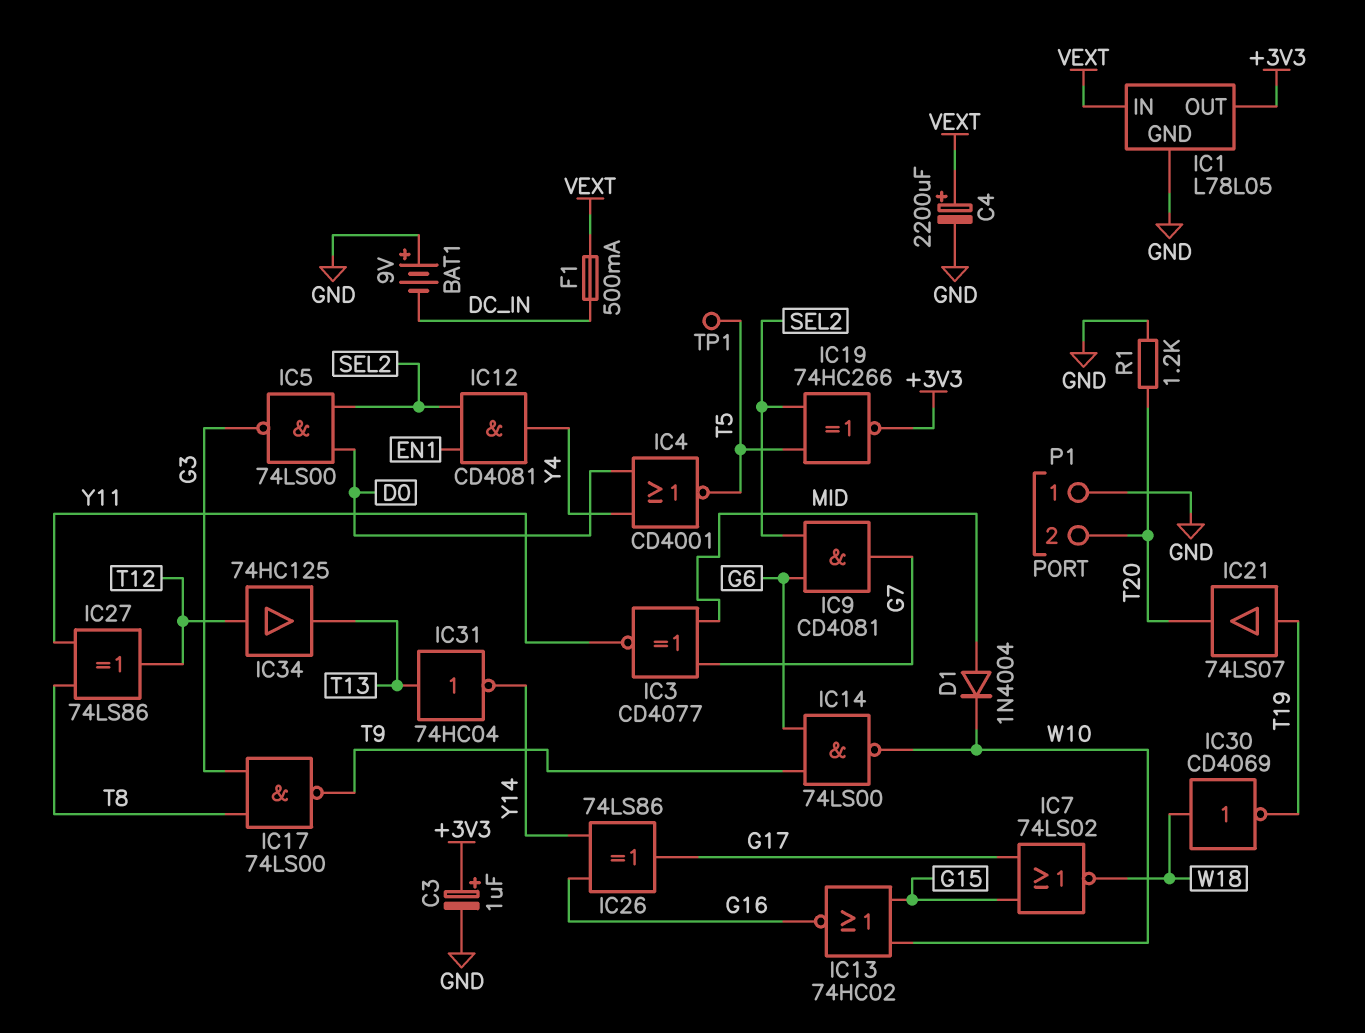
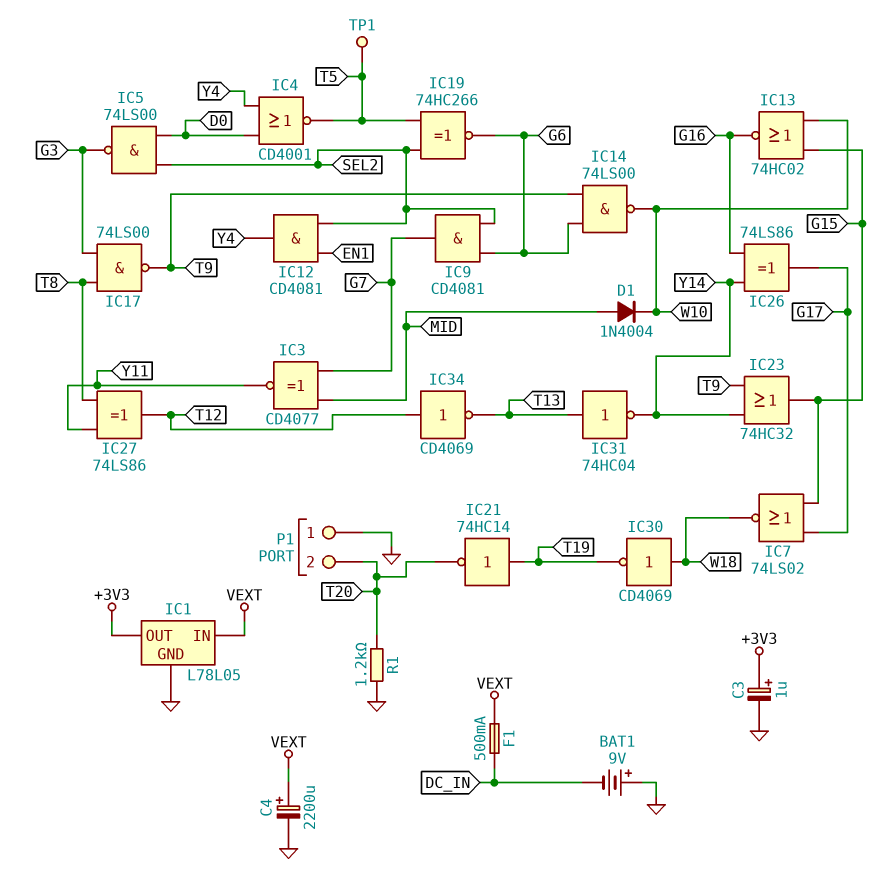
IC19: XNOR 74HC266 (in SEL2, in T5, out +3V3) -> XNOR 74HC266 (in SEL2, in T5, out G6)
IC21: buffer 74LS07 (in T19, out T20) -> NOT 74HC14 (in T19, out T20)
IC23: none -> OR 74HC32 (in T9, in Y14, out G15)
IC34: buffer 74HC125 (in T12, out T13) -> NOT CD4069 (in T12, out T13)

